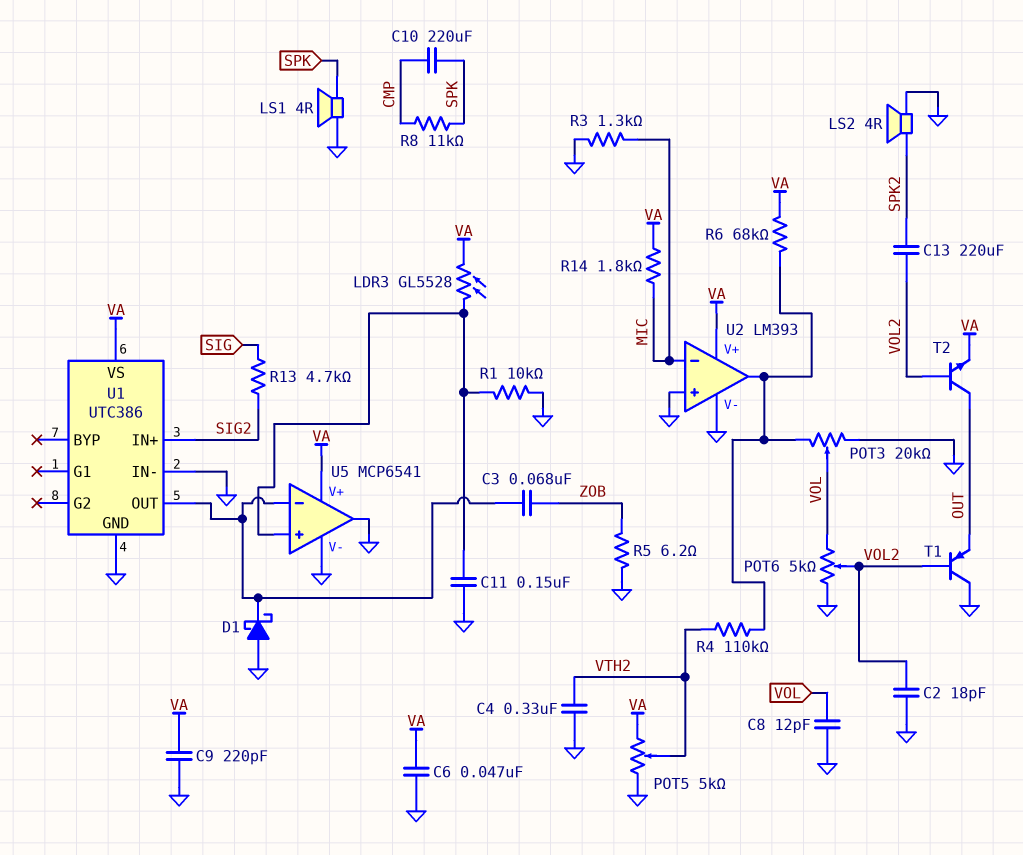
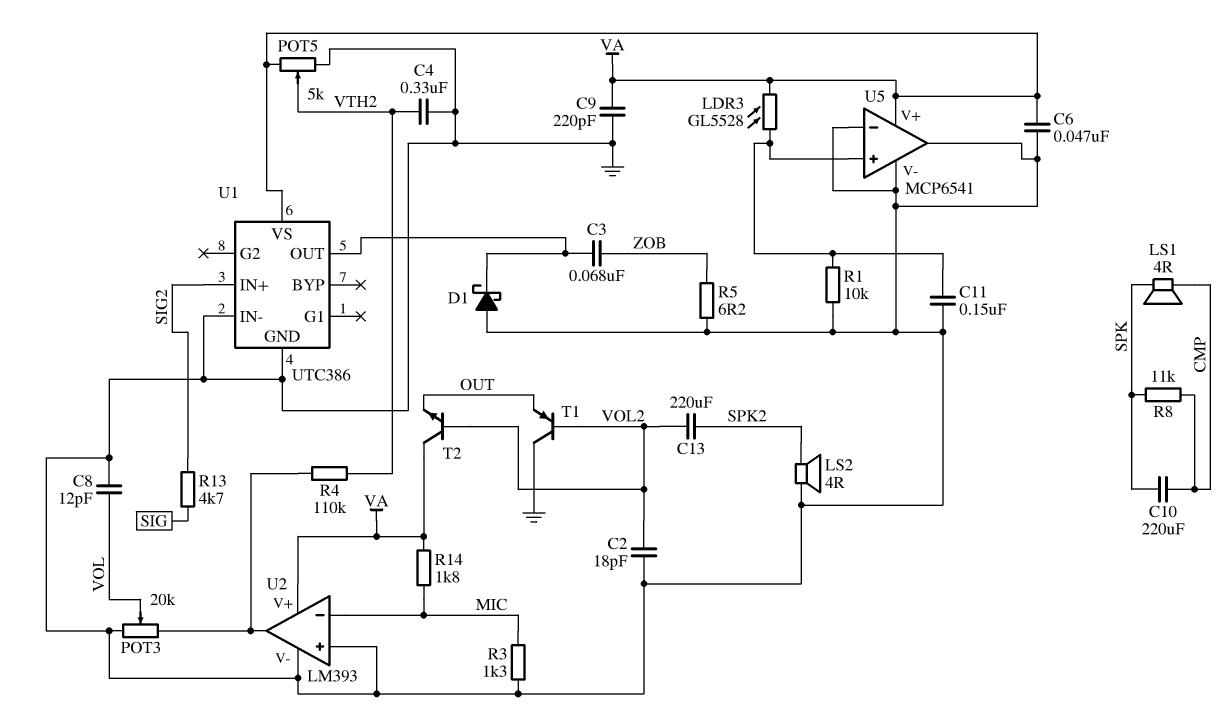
LS1: speaker 4R (GND, SPK) -> speaker 4R (CMP, SPK)
POT6: 5k (GND, VOL, wiper VOL2) -> none
R6: 68k (U2/out, VA) -> none
T2: NPN (B VOL2, C OUT, E VA) -> NPN (B VOL2, C VA, E OUT)
U5 pin in-: U1/OUT -> GND

